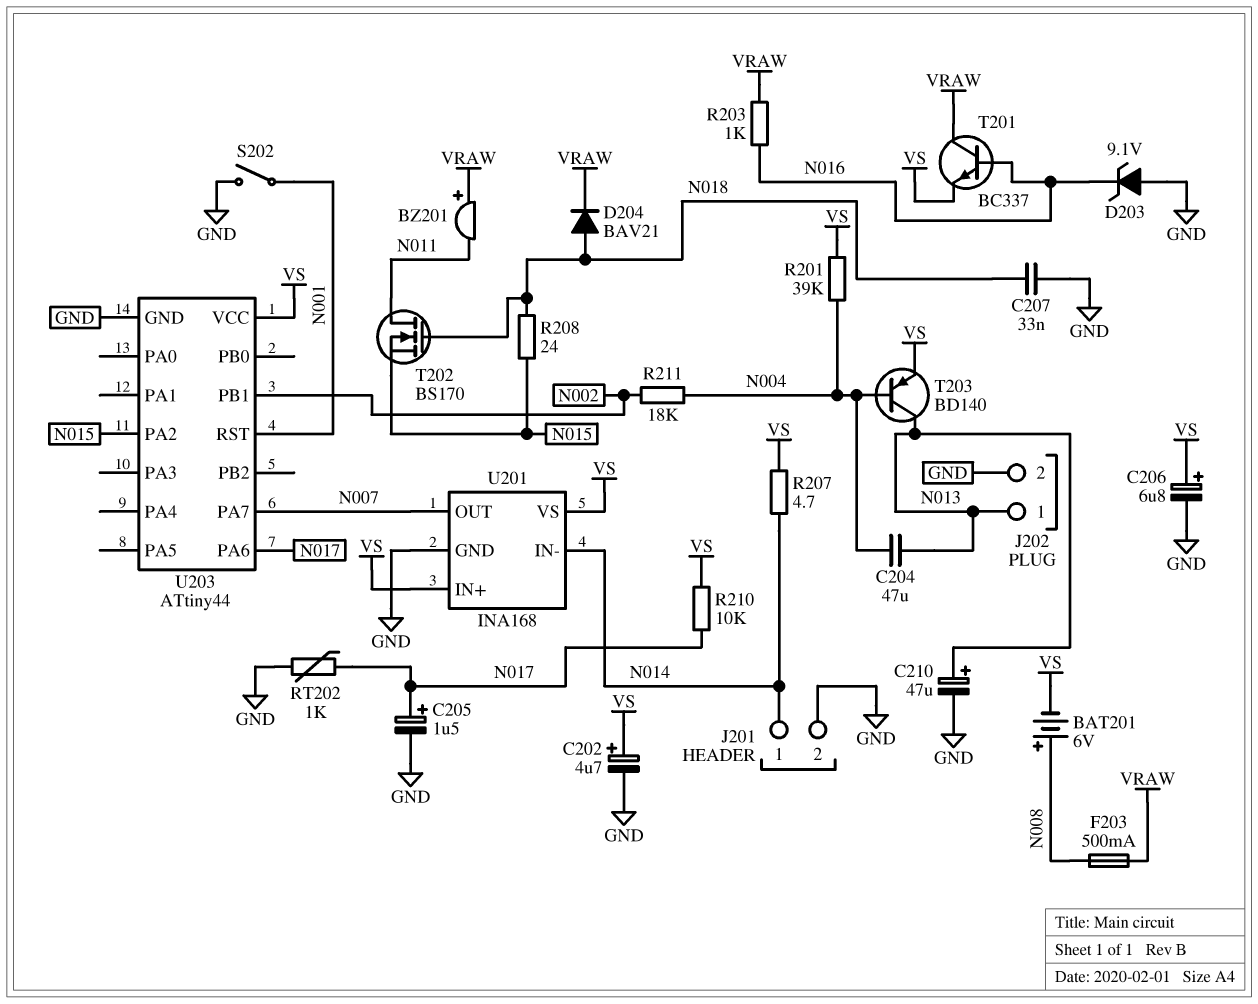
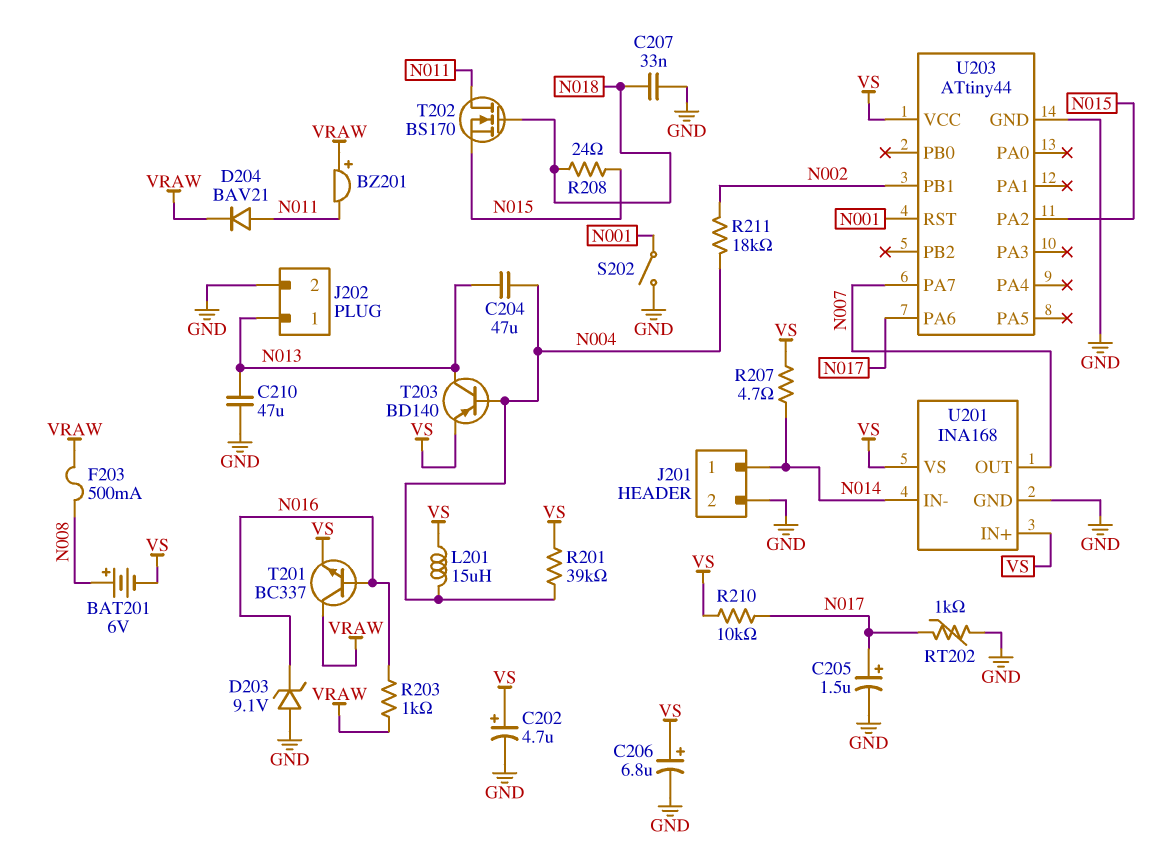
C210: 47uF (plus N013, minus GND) -> 47uF (GND, N013)
D204: diode BAV21 (A N018, K VRAW) -> diode BAV21 (A N011, K VRAW)
L201: none -> 15uH (N004, VS)

